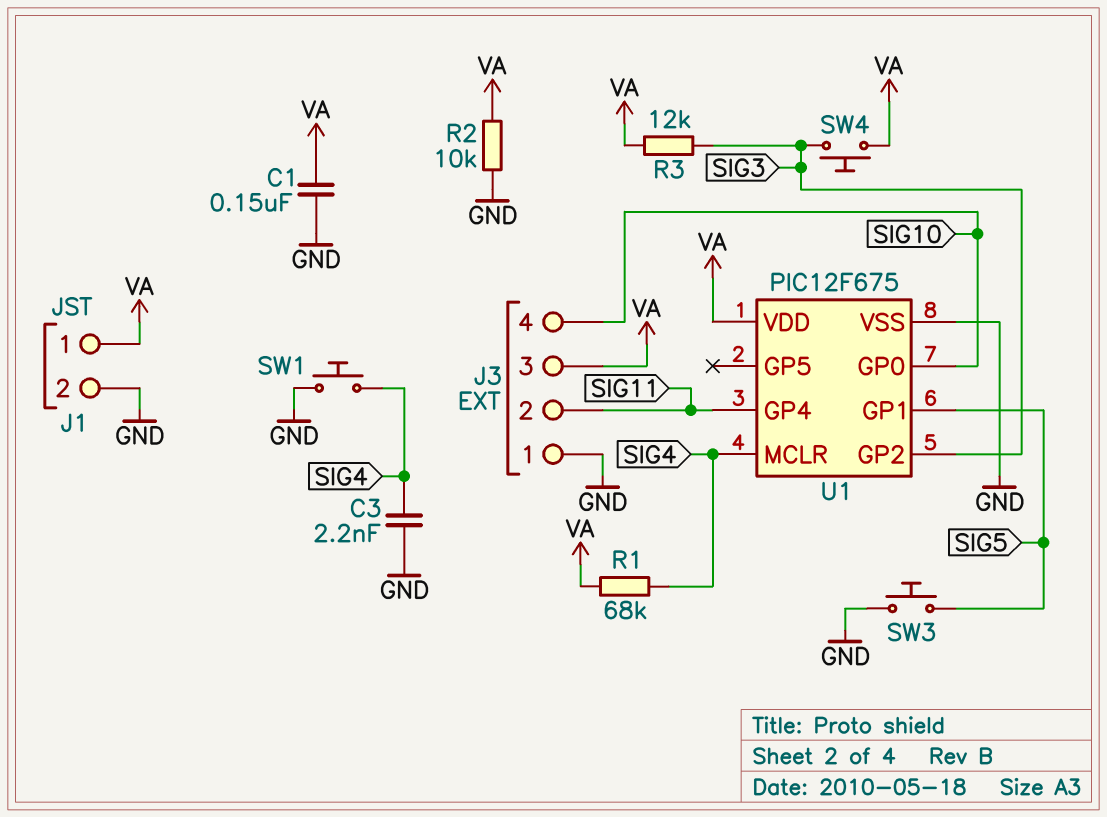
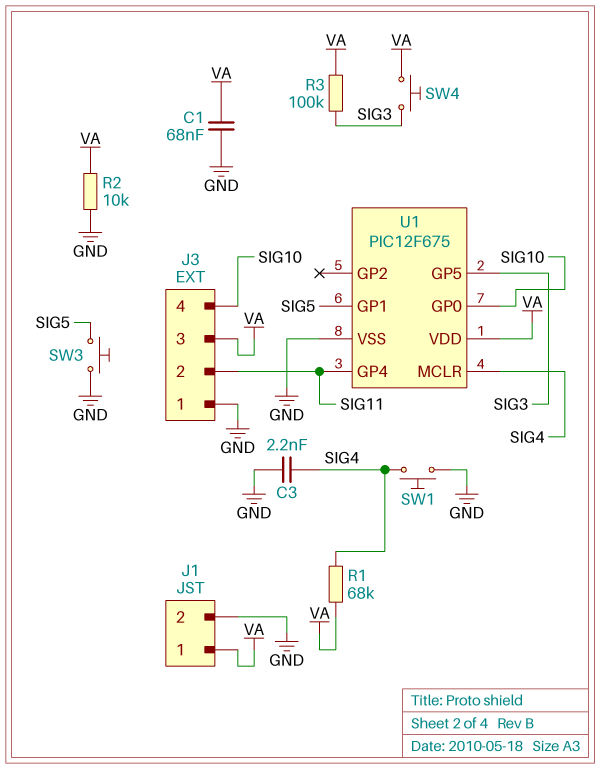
C1: 150nF (GND, VA) -> 68nF (GND, VA)
R3: 12k (SIG3, VA) -> 100k (SIG3, VA)
U1 pin GP2: SIG3 -> none
U1 pin GP5: none -> SIG3

